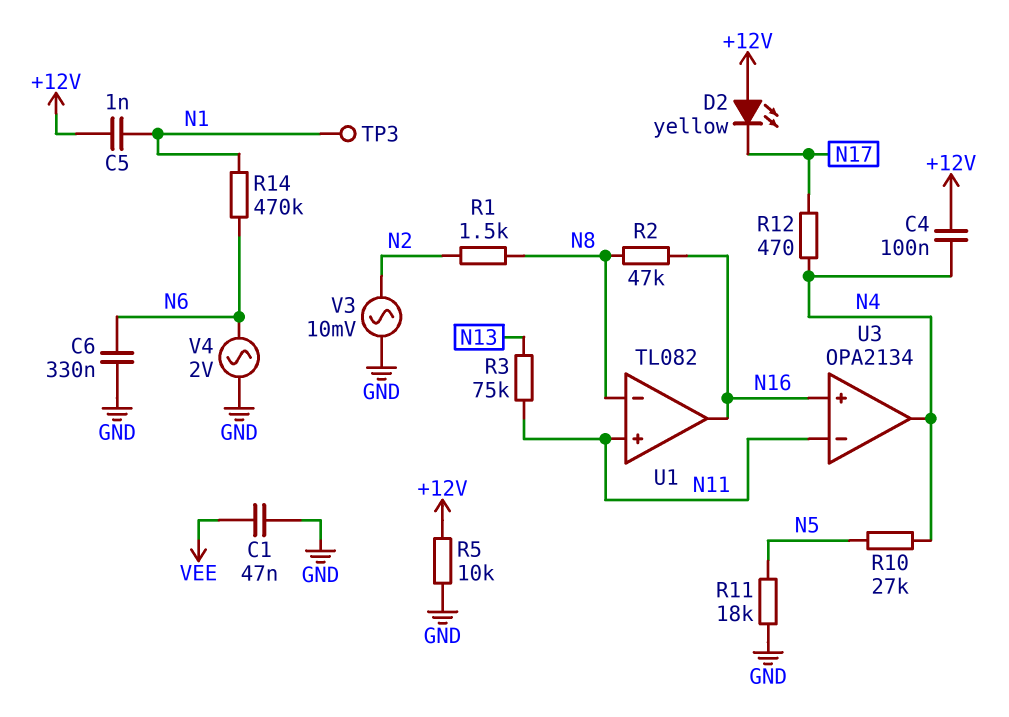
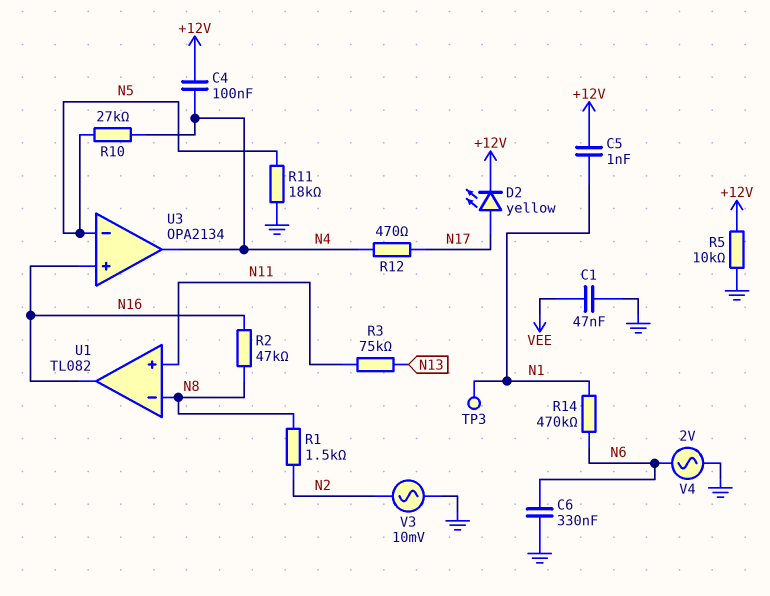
D2: LED yellow (A +12V, K N17) -> LED yellow (A N17, K +12V)
U3 pin in-: N11 -> N5

